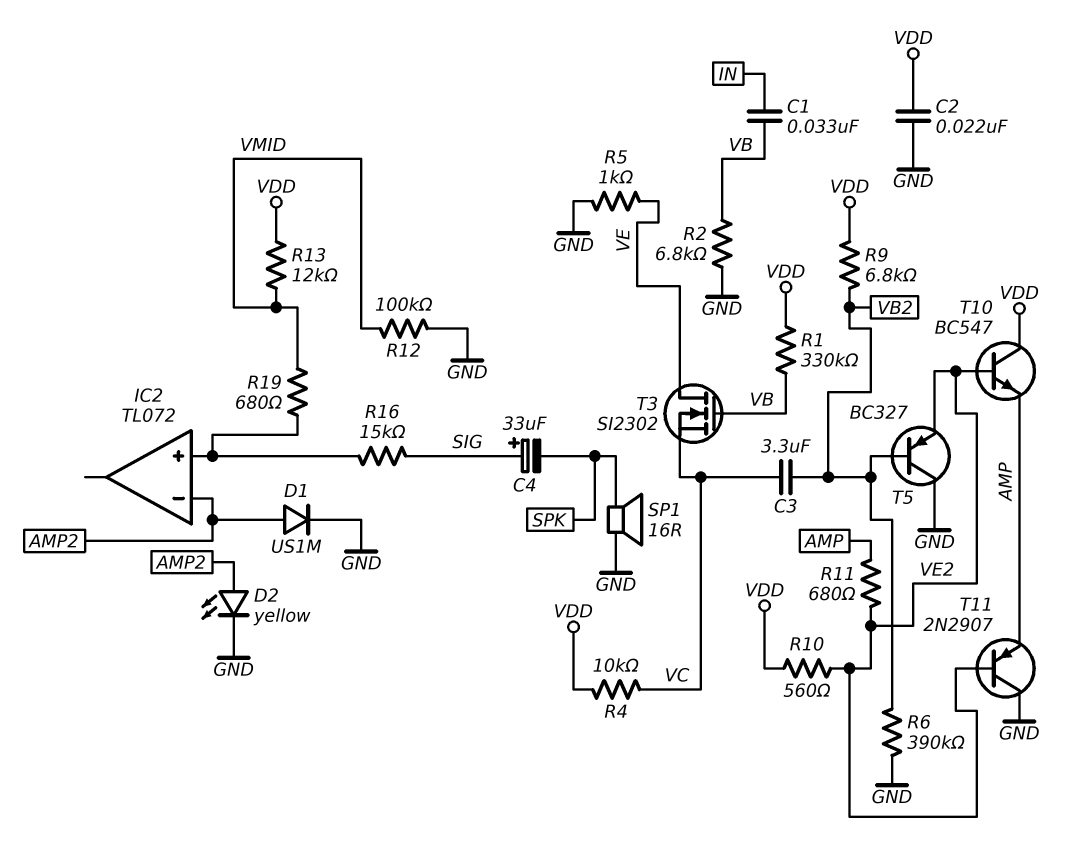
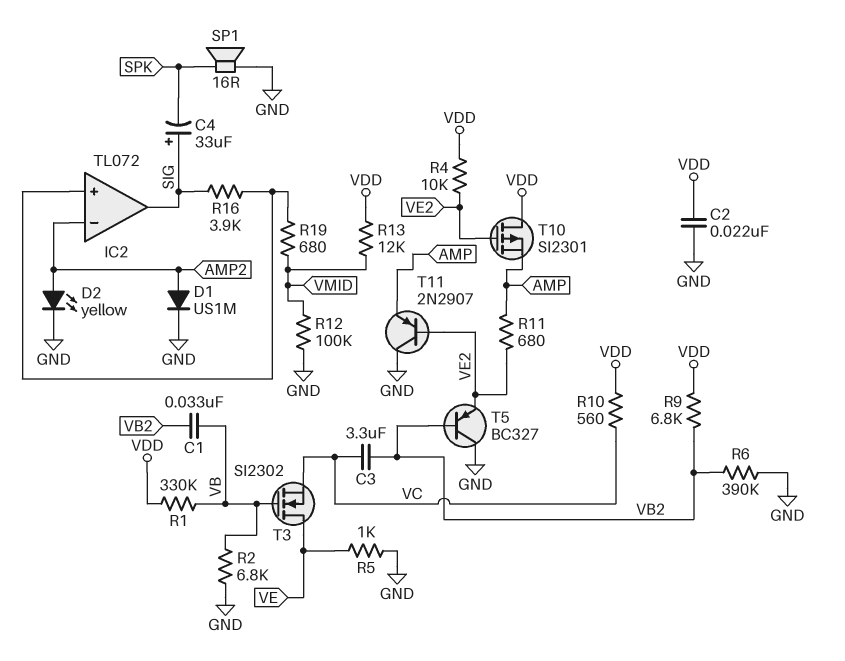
C1: 33nF (IN, VB) -> 33nF (VB, VB2)
IC2 pin out: none -> SIG
R4: 10k (VC, VDD) -> 10k (VDD, VE2)
R10: 560 (VDD, VE2) -> 560 (VC, VDD)
R16: 15k (IC2/in+, SIG) -> 3.9k (IC2/in+, SIG)
T10: NPN BC547 (B VE2, C VDD, E AMP) -> PMOS SI2301 (G VE2, D VDD, S AMP)

